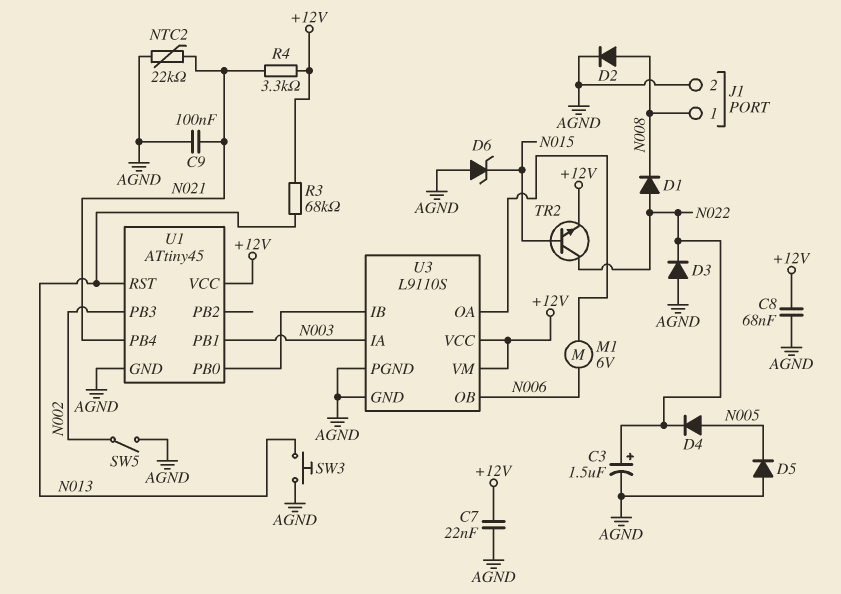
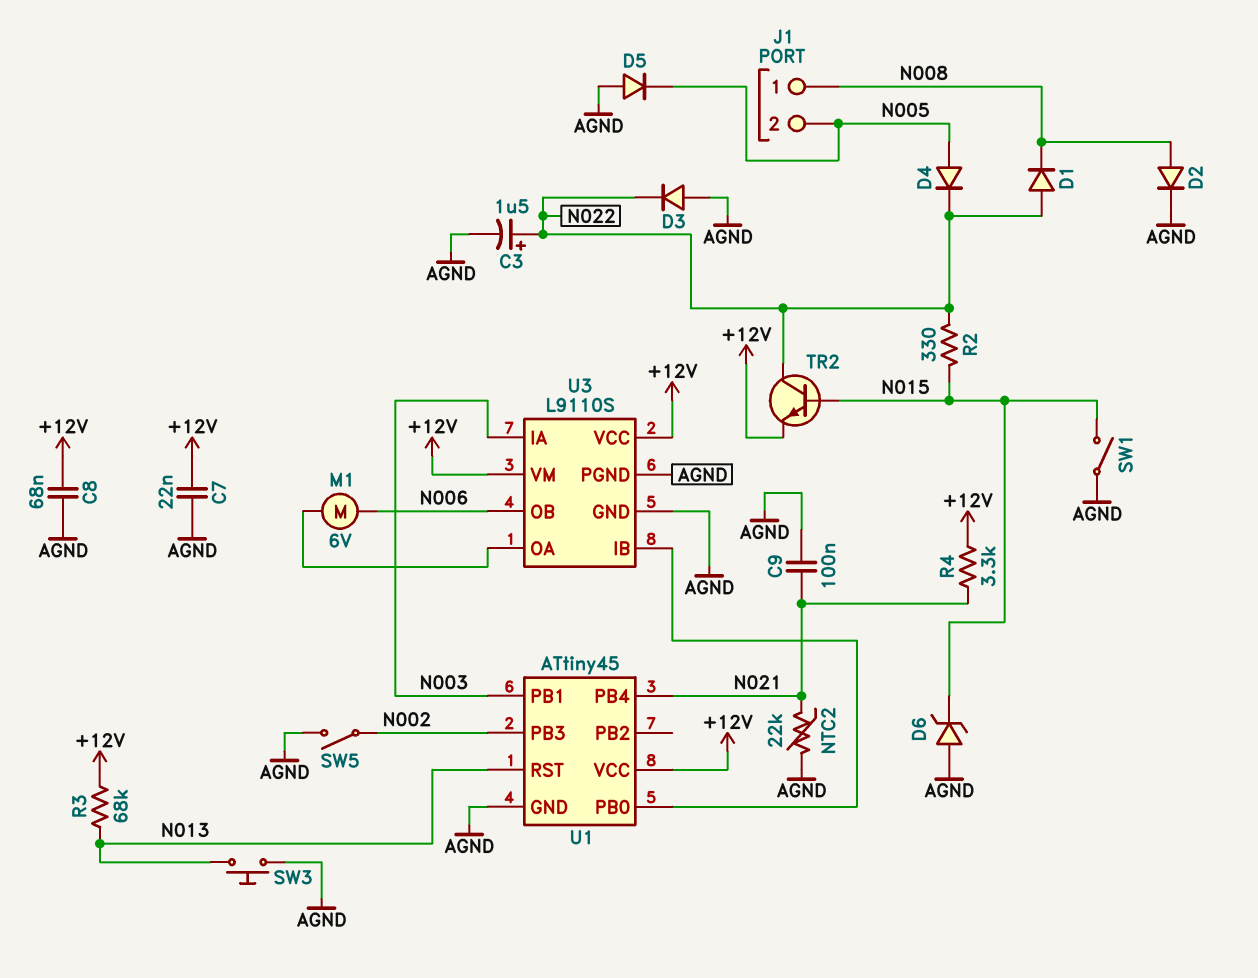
J1 pin 2: AGND -> N005
R2: none -> 330 (N015, N022)
SW1: none -> switch (AGND, N015)

